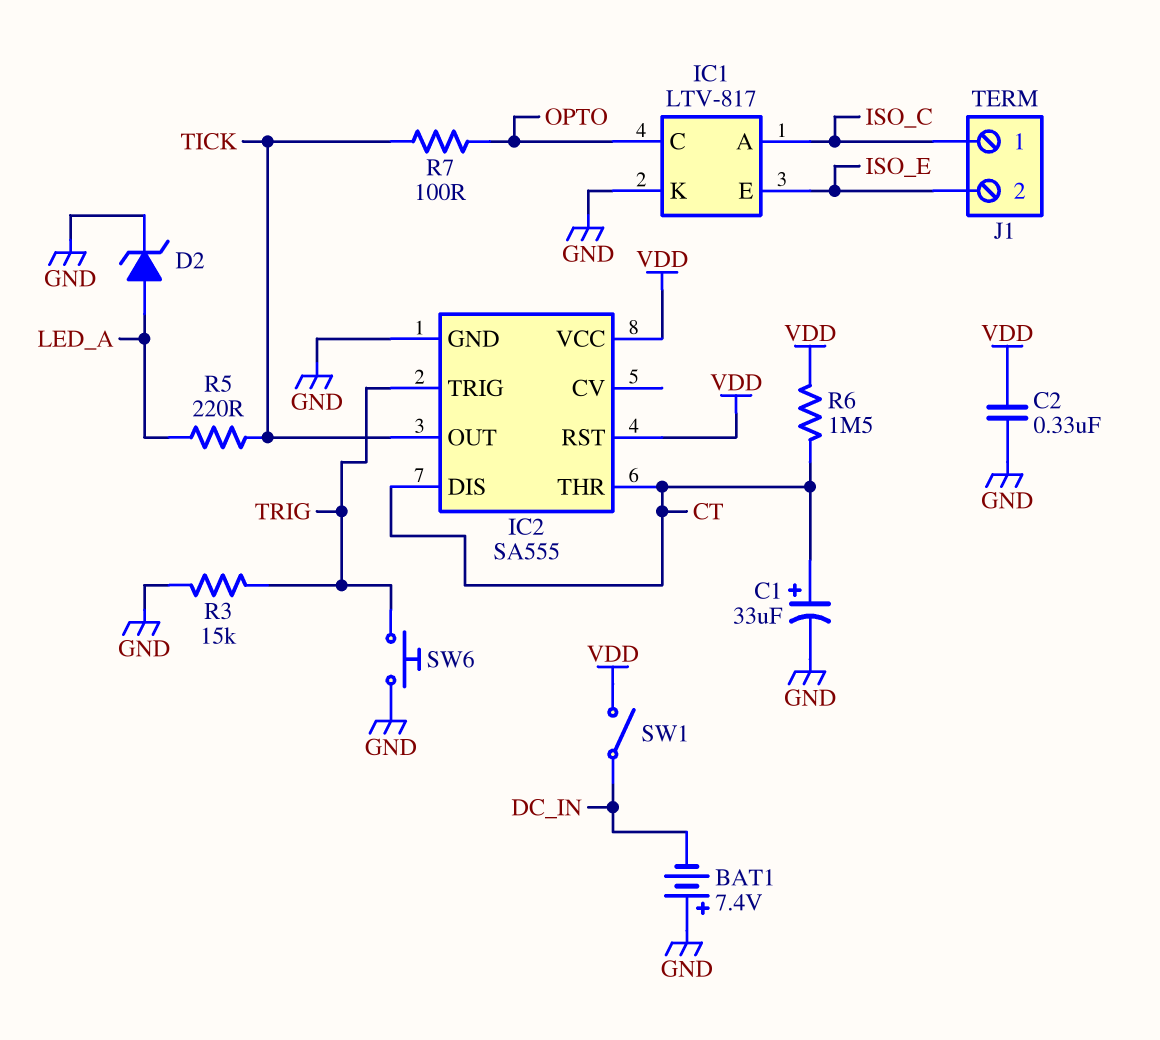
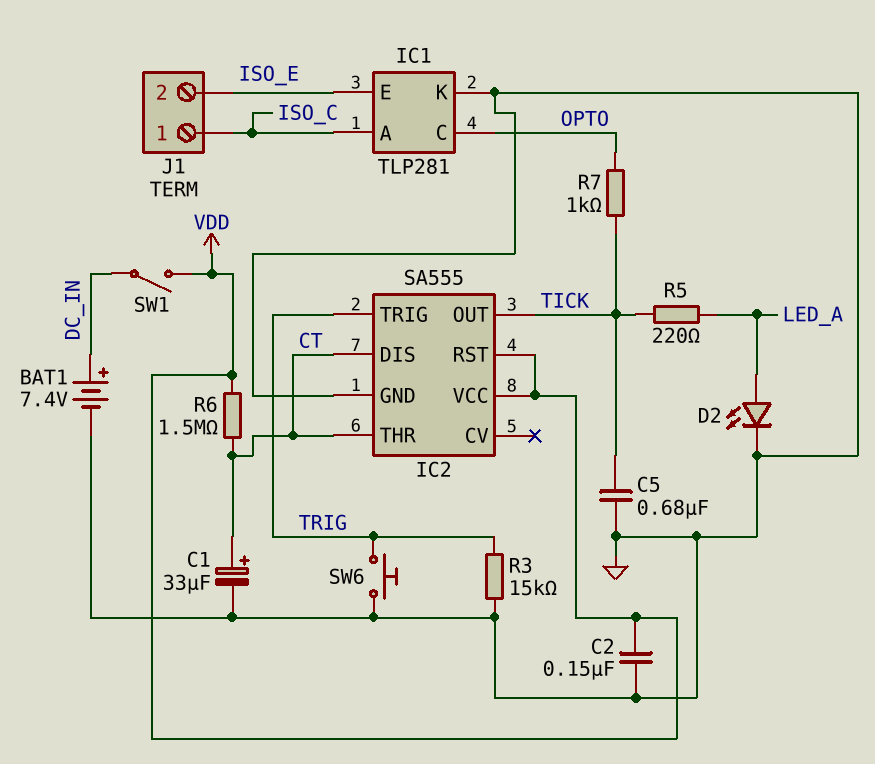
BAT1: 7.4V (plus GND, minus DC_IN) -> 7.4V (plus DC_IN, minus GND)
C2: 330nF (GND, VDD) -> 150nF (GND, VDD)
C5: none -> 680nF (GND, TICK)
D2: zener (A LED_A, K GND) -> LED (A LED_A, K GND)
IC1: LTV-817 -> TLP281
R7: 100 (OPTO, TICK) -> 1k (OPTO, TICK)

